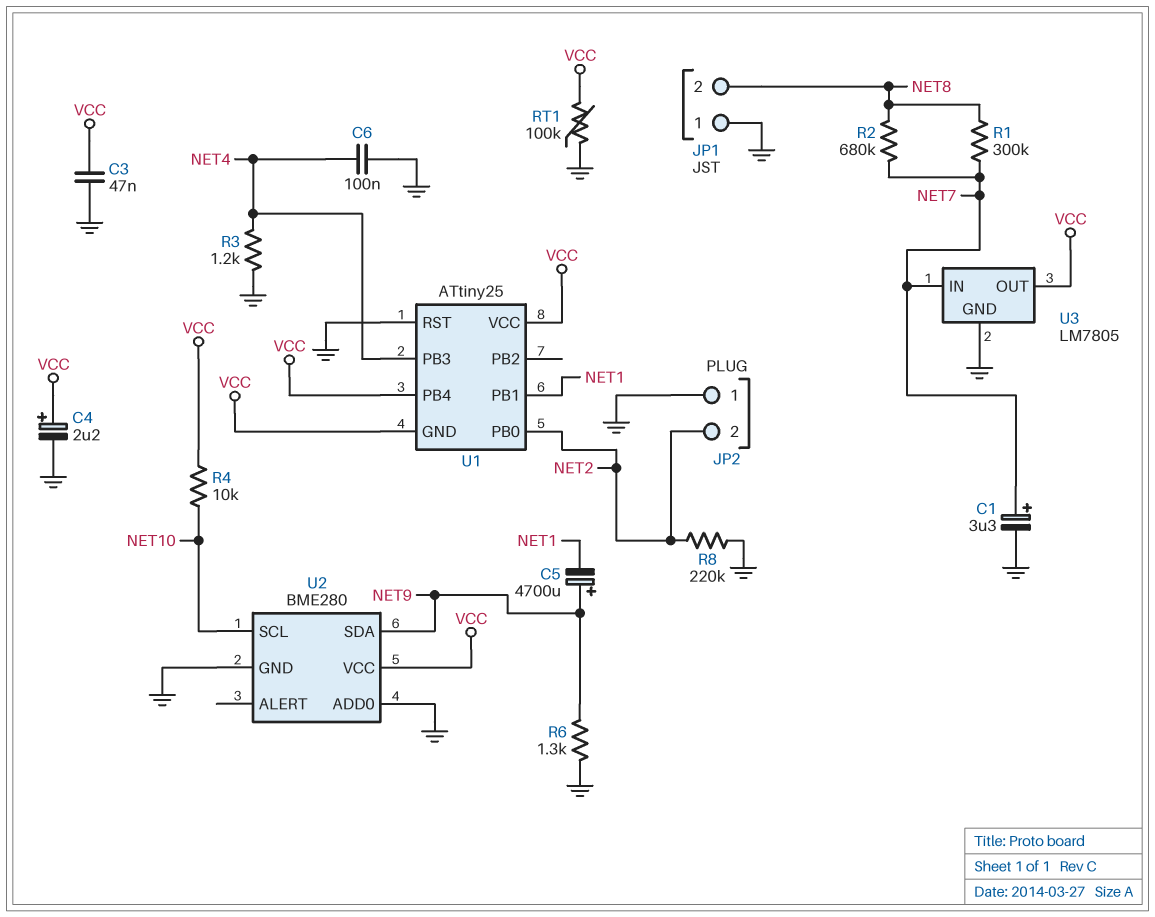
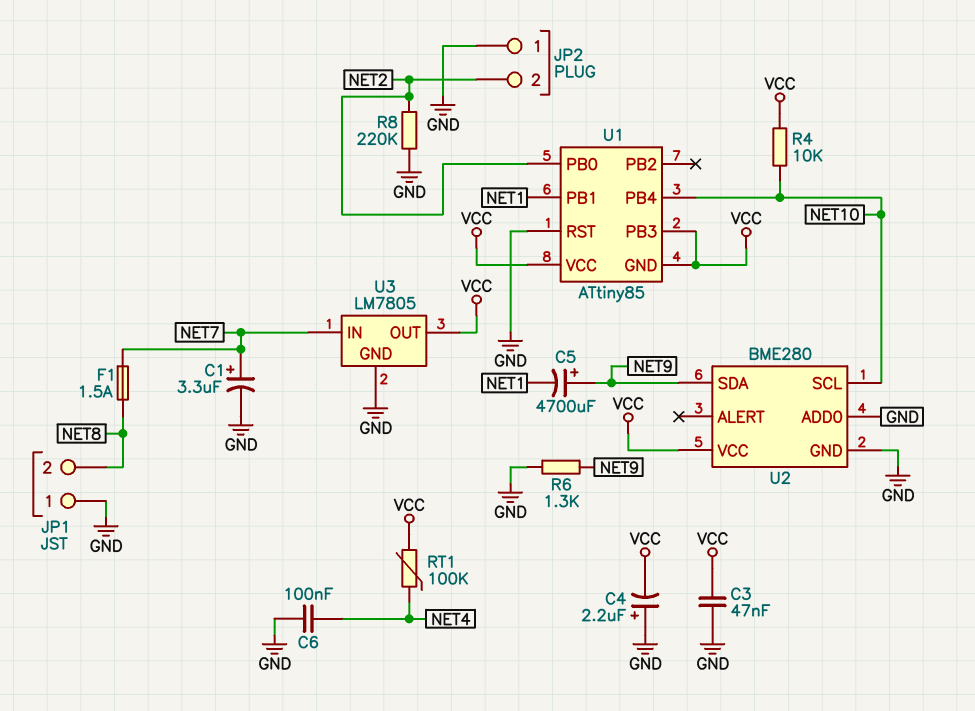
C4: 2.2uF (plus VCC, minus GND) -> 2.2uF (plus GND, minus VCC)
F1: none -> 1.5A (NET7, NET8)
R1: 300k (NET7, NET8) -> none
R2: 680k (NET7, NET8) -> none
R3: 1.2k (GND, NET4) -> none
RT1: 100k (GND, VCC) -> 100k (NET4, VCC)
U1: ATtiny25 -> ATtiny85
U1 pin PB3: NET4 -> VCC
U1 pin PB4: VCC -> NET10

